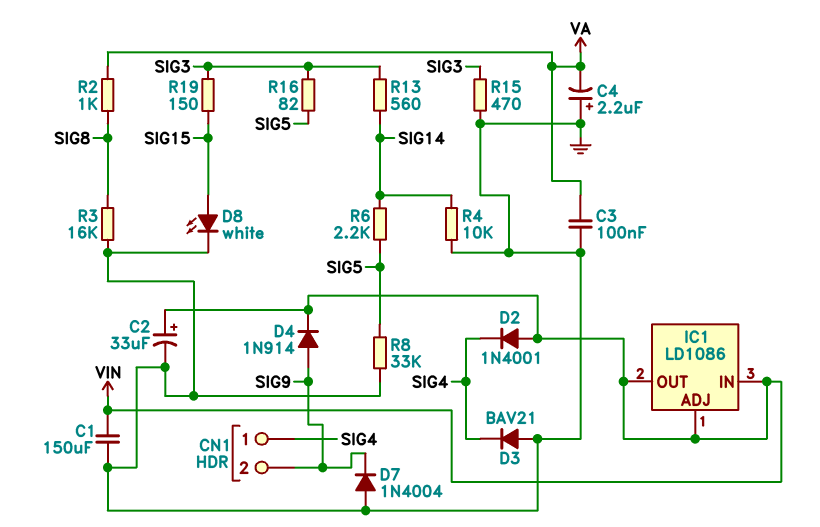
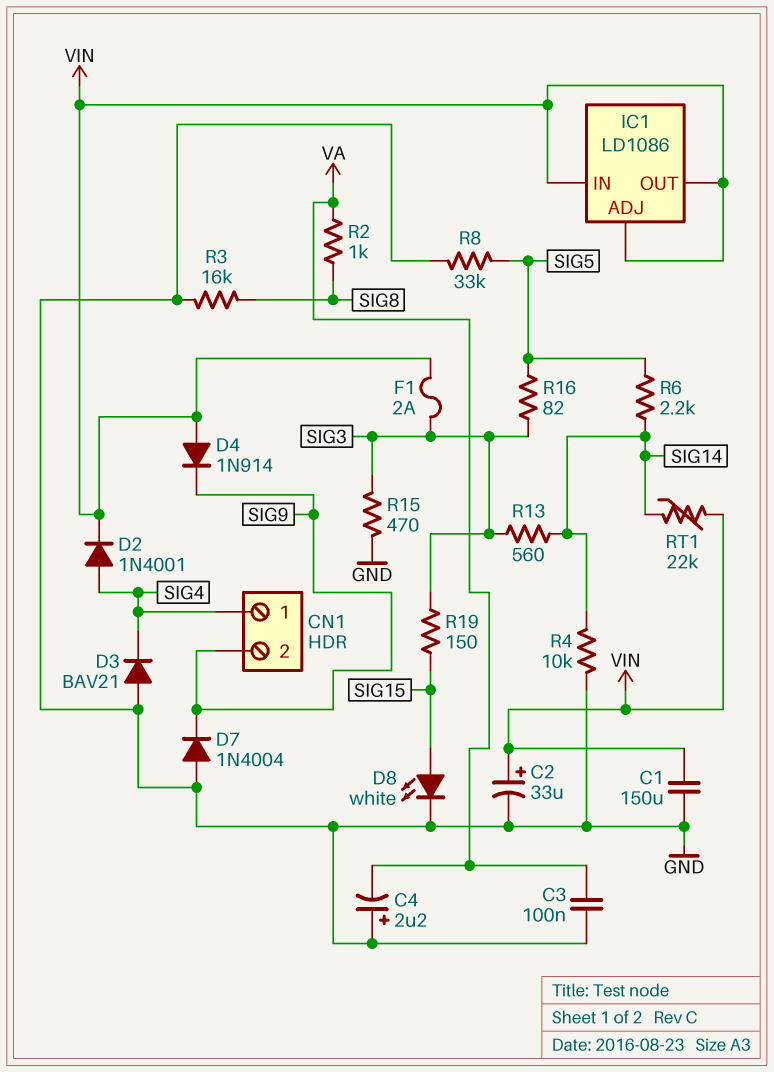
D2: diode 1N4001 (A VIN, K SIG4) -> diode 1N4001 (A SIG4, K VIN)
D4: diode 1N914 (A SIG9, K VIN) -> diode 1N914 (A VIN, K SIG9)
F1: none -> 2A (SIG3, VIN)
RT1: none -> 22k (SIG14, VIN)

